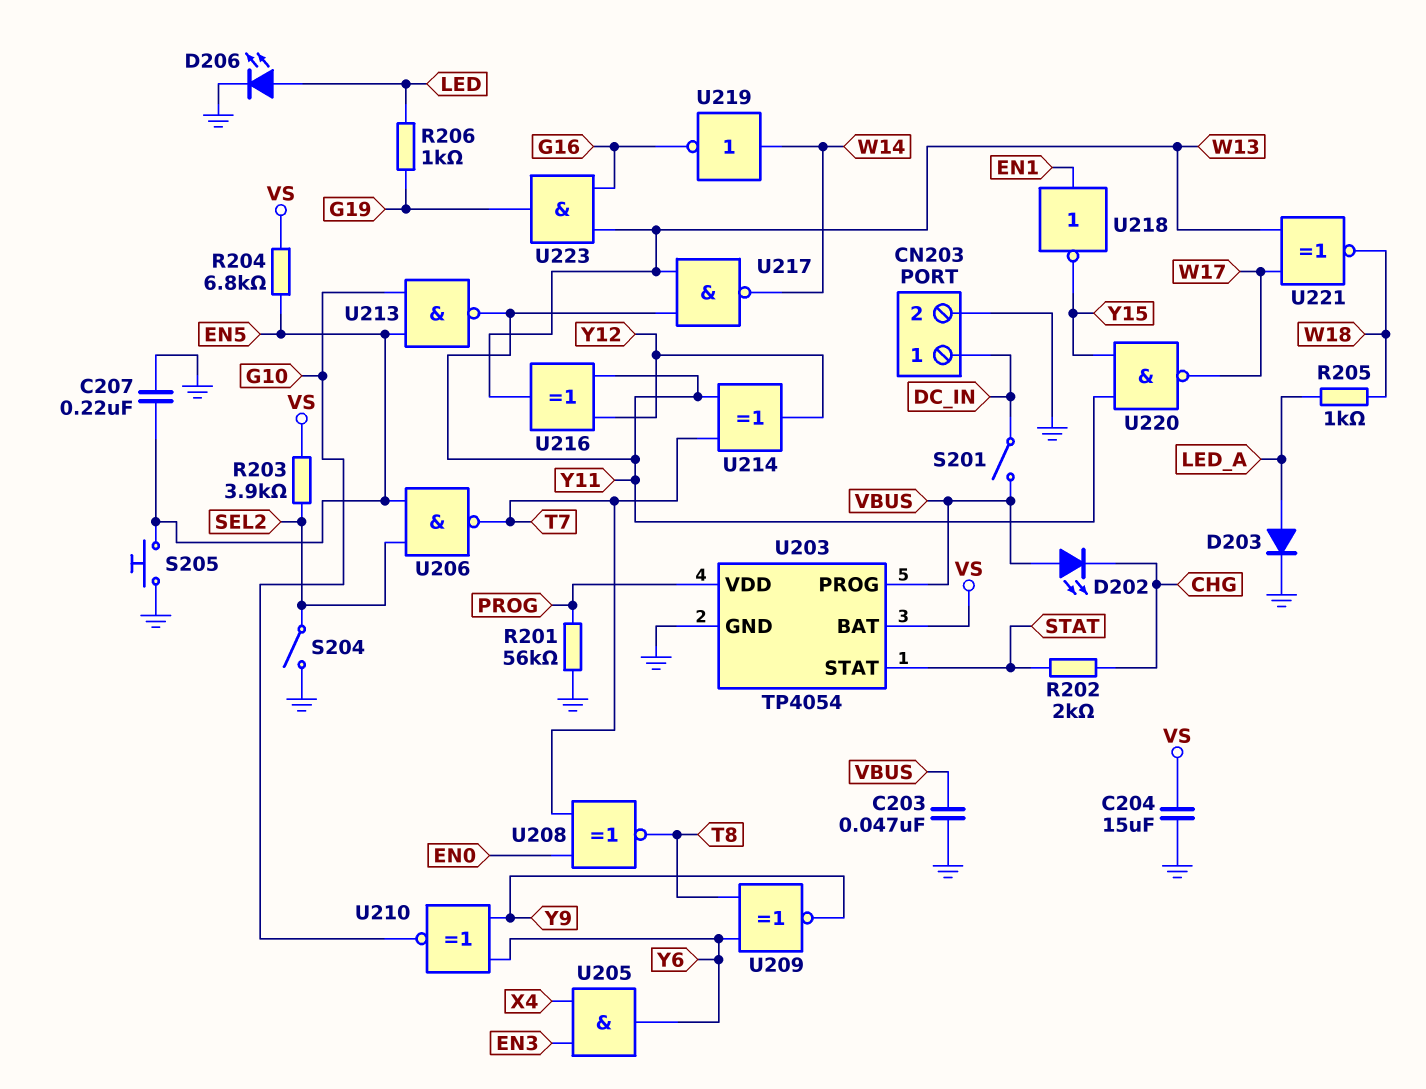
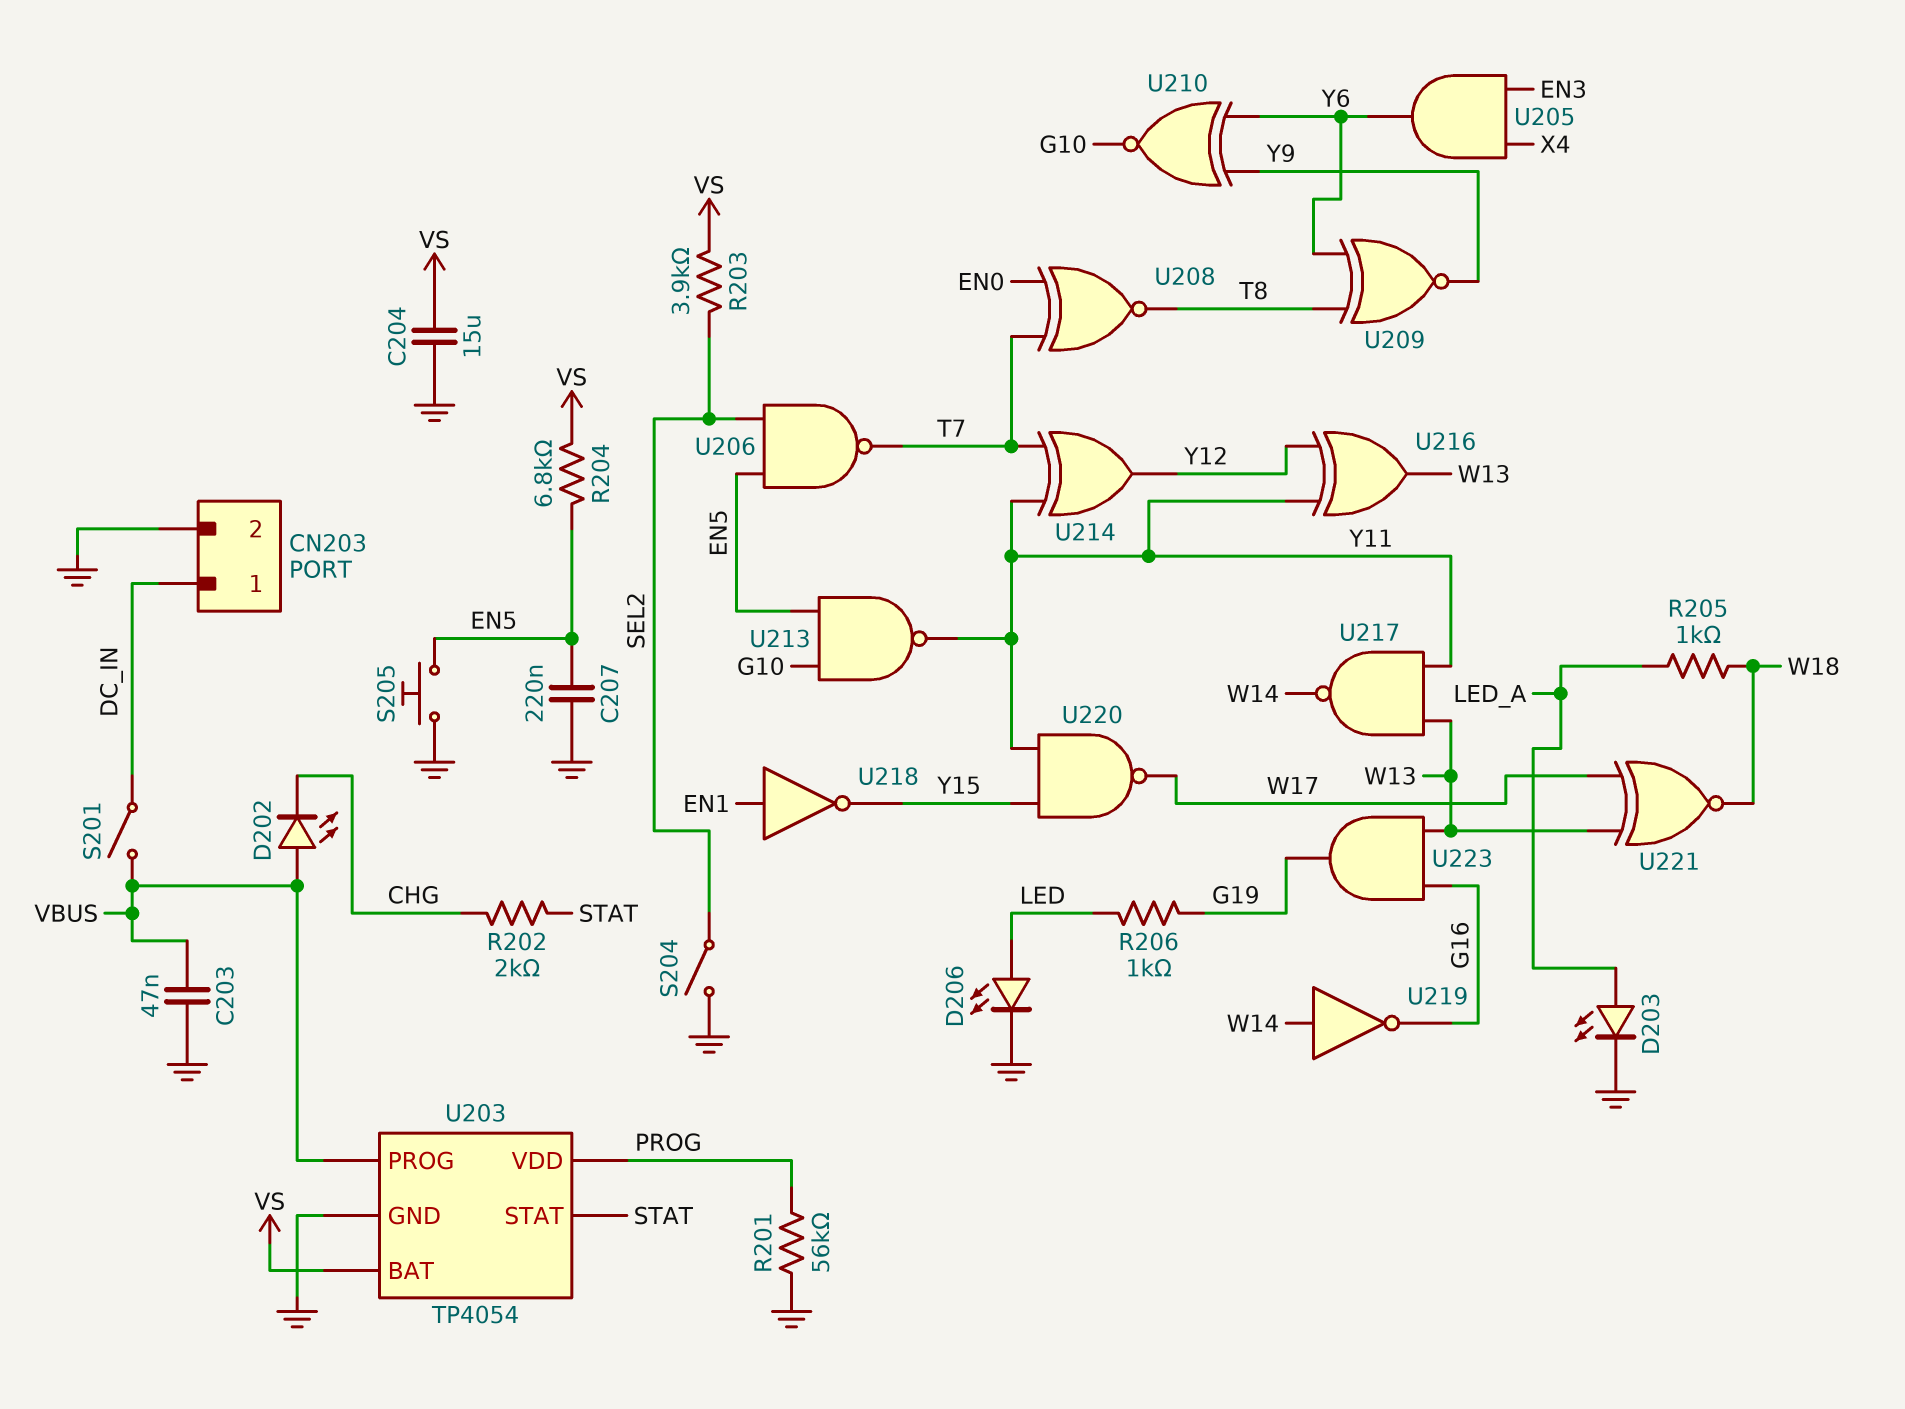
D203: diode (A LED_A, K GND) -> LED (A LED_A, K GND)

